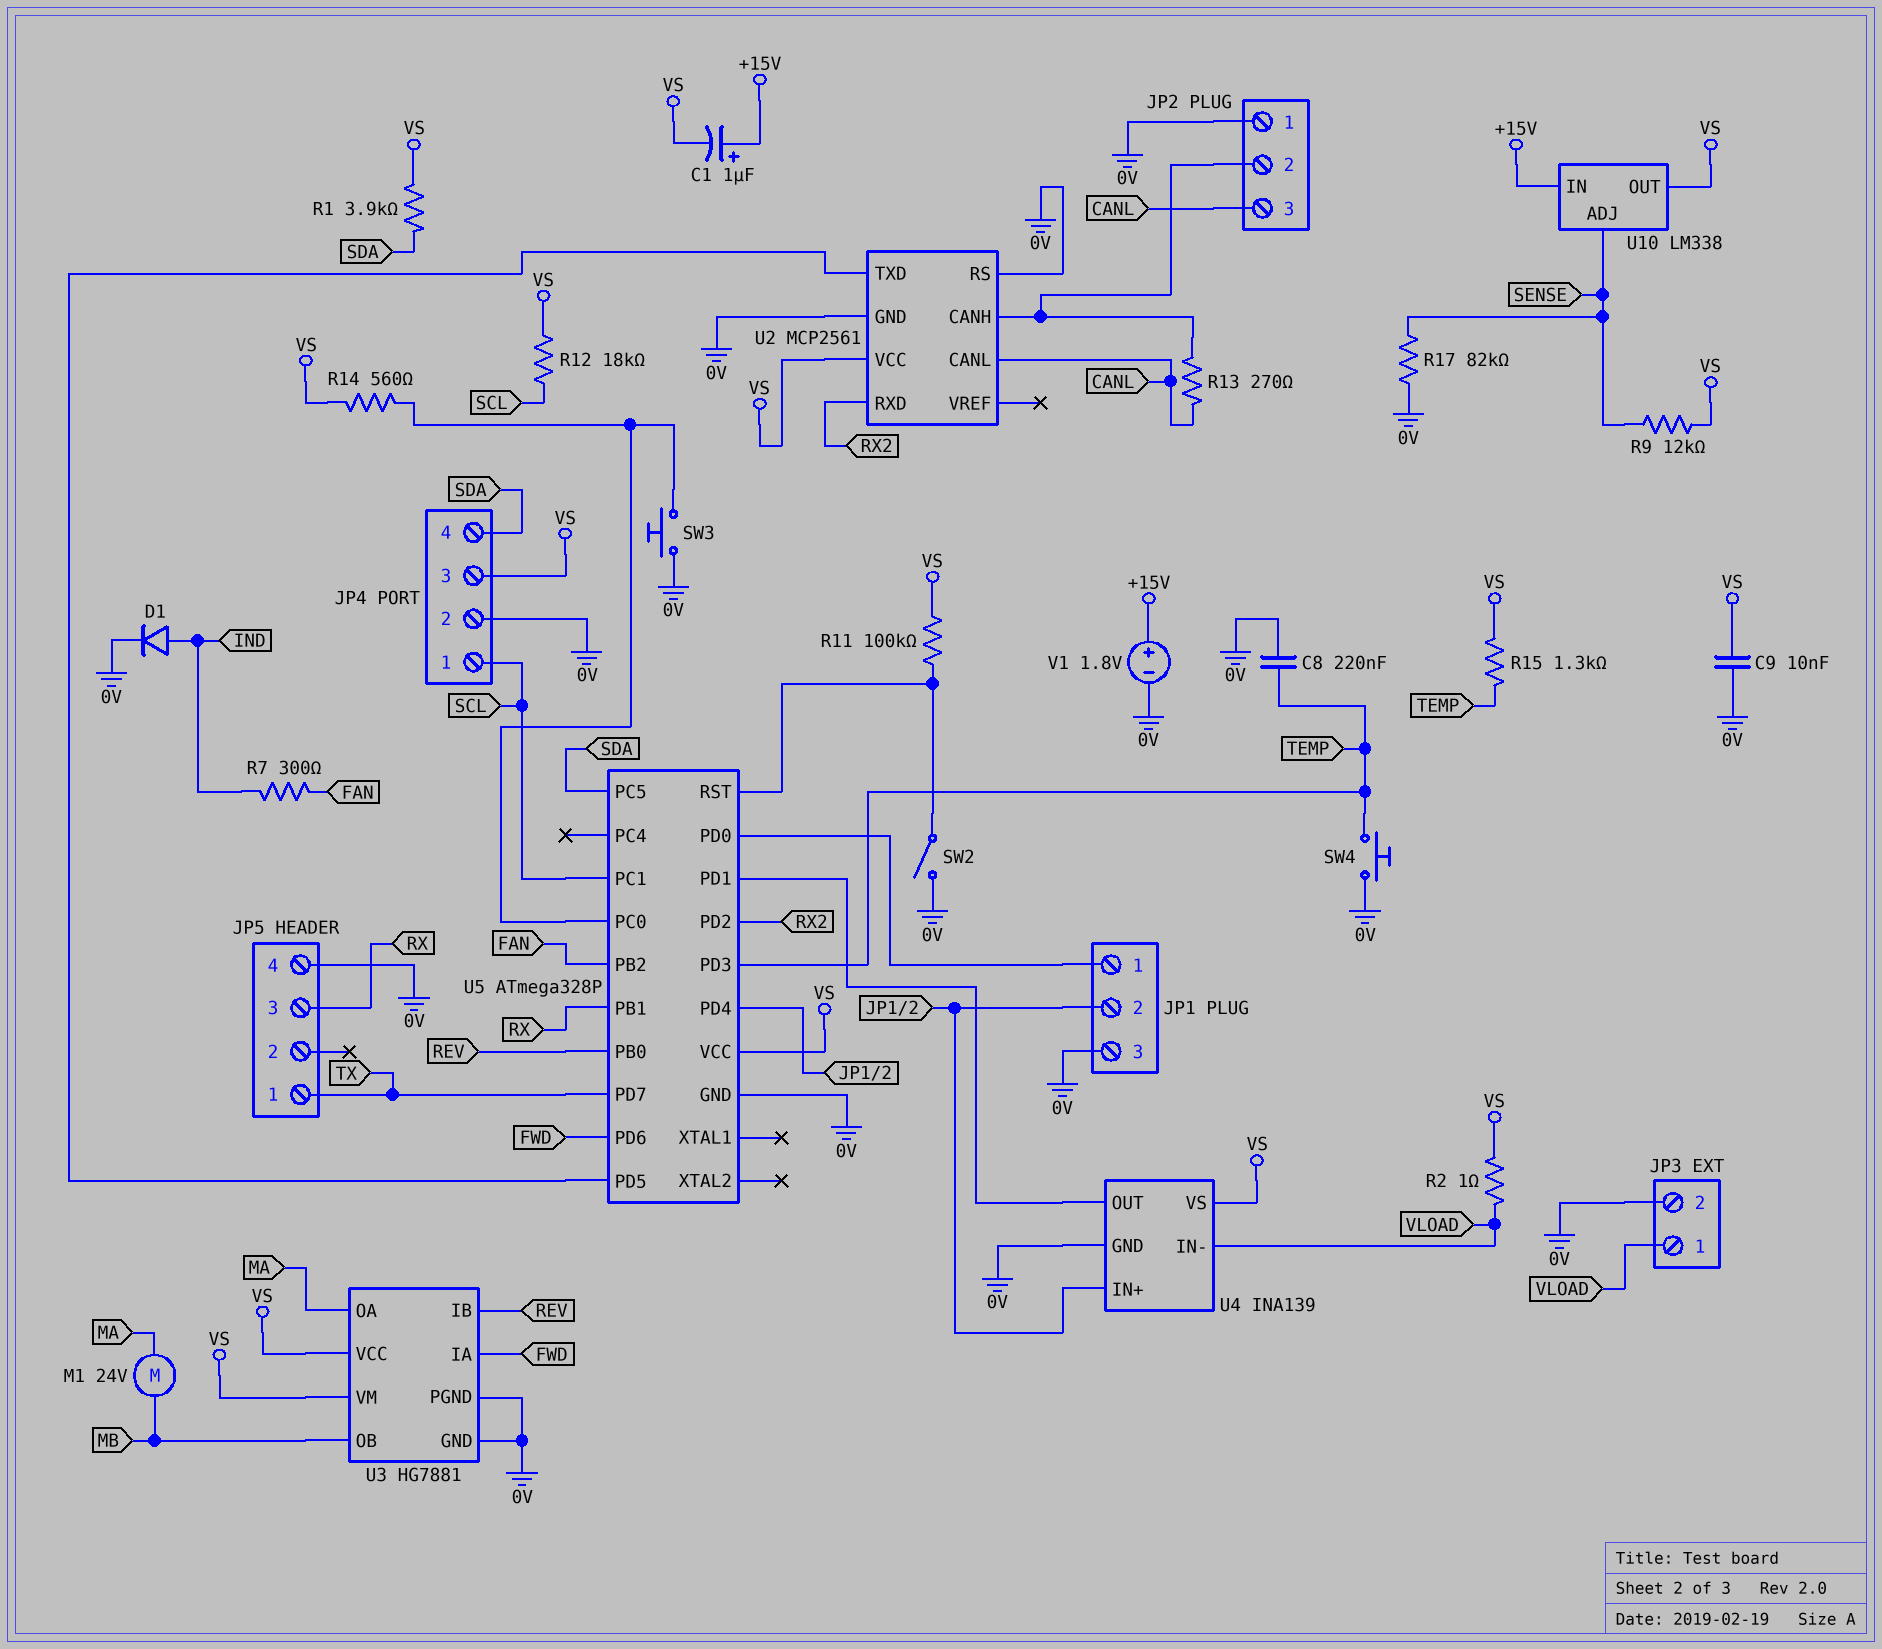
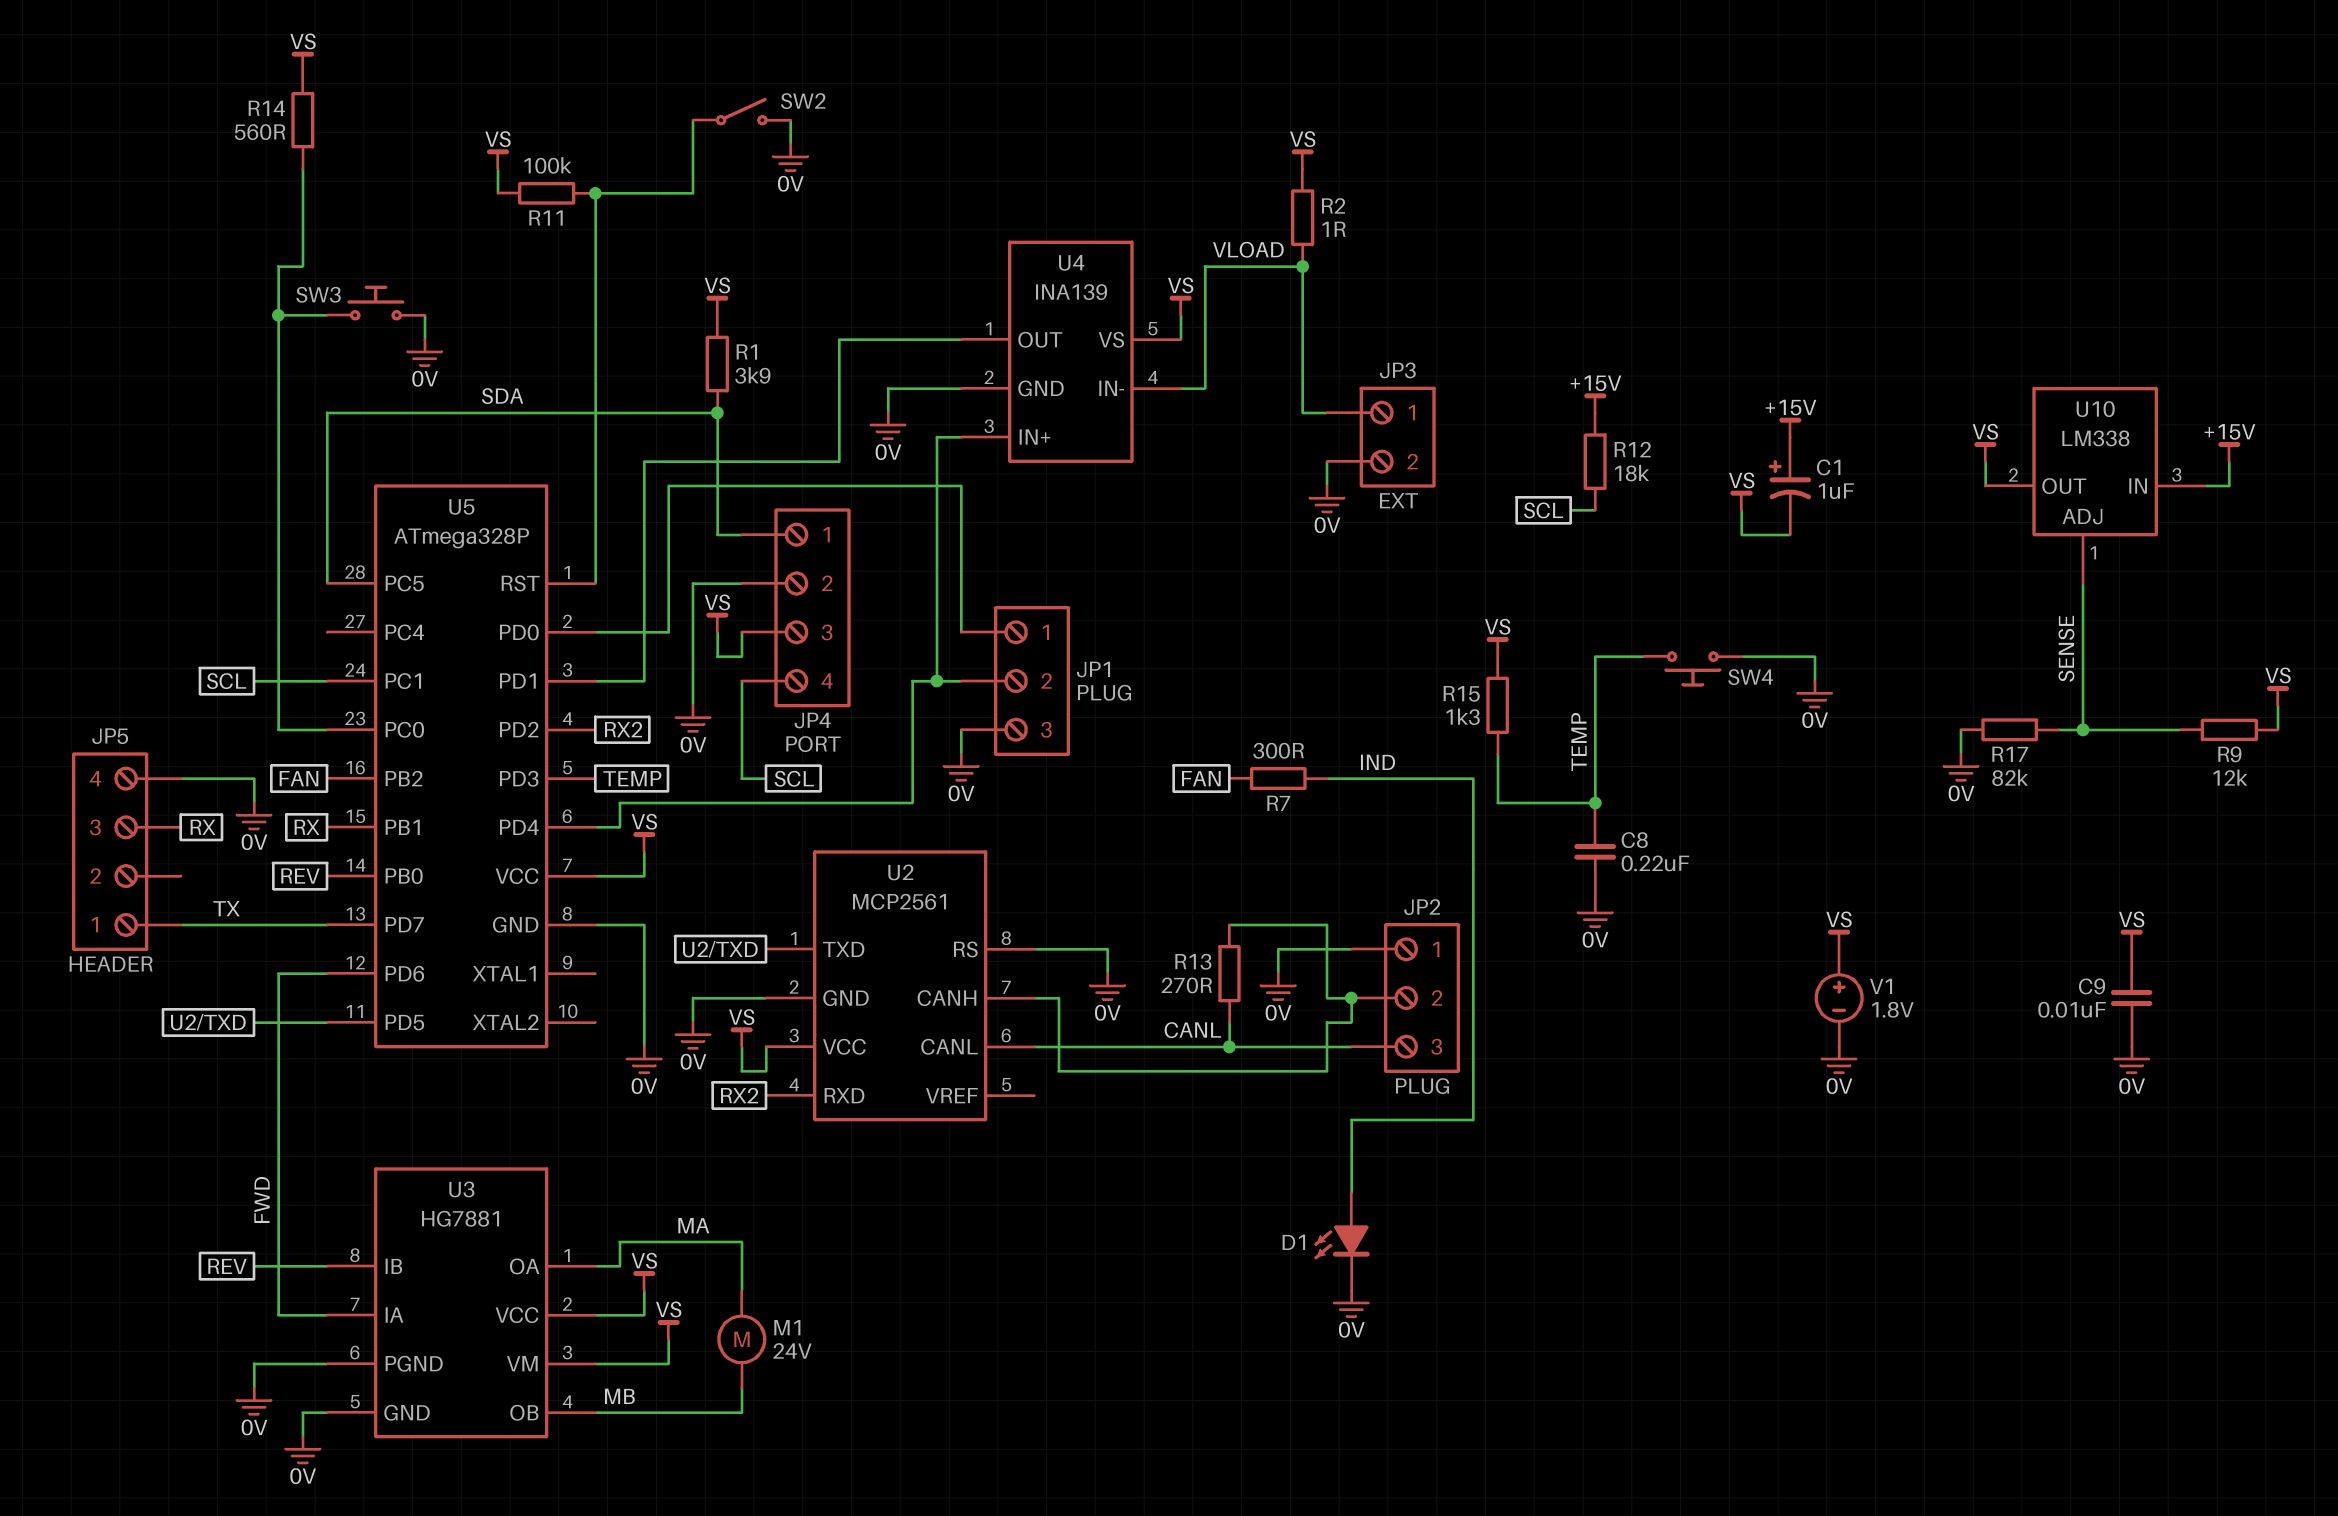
D1: diode (A IND, K 0V) -> LED (A IND, K 0V)
JP4 pin 1: SCL -> SDA
JP4 pin 4: SDA -> SCL
R12: 18k (SCL, VS) -> 18k (+15V, SCL)
V1: 1.8V (plus +15V, minus 0V) -> 1.8V (plus VS, minus 0V)

